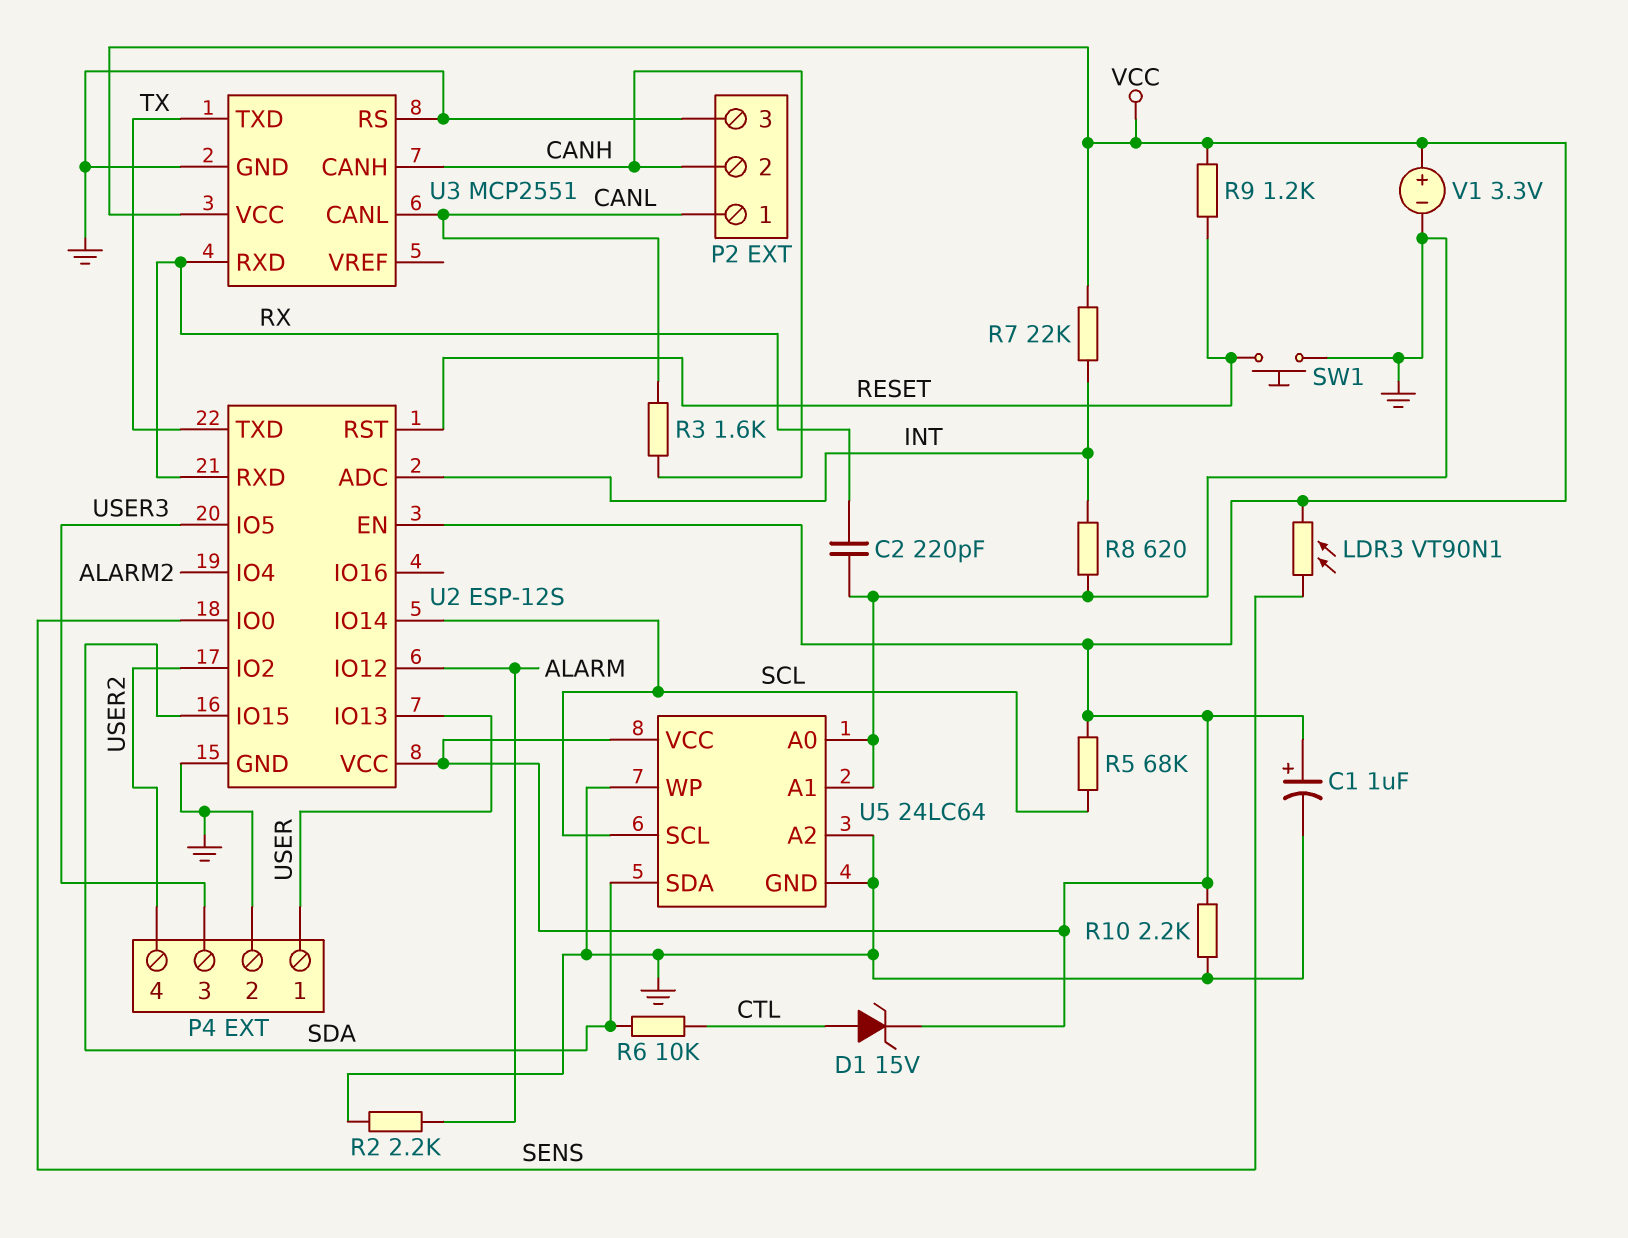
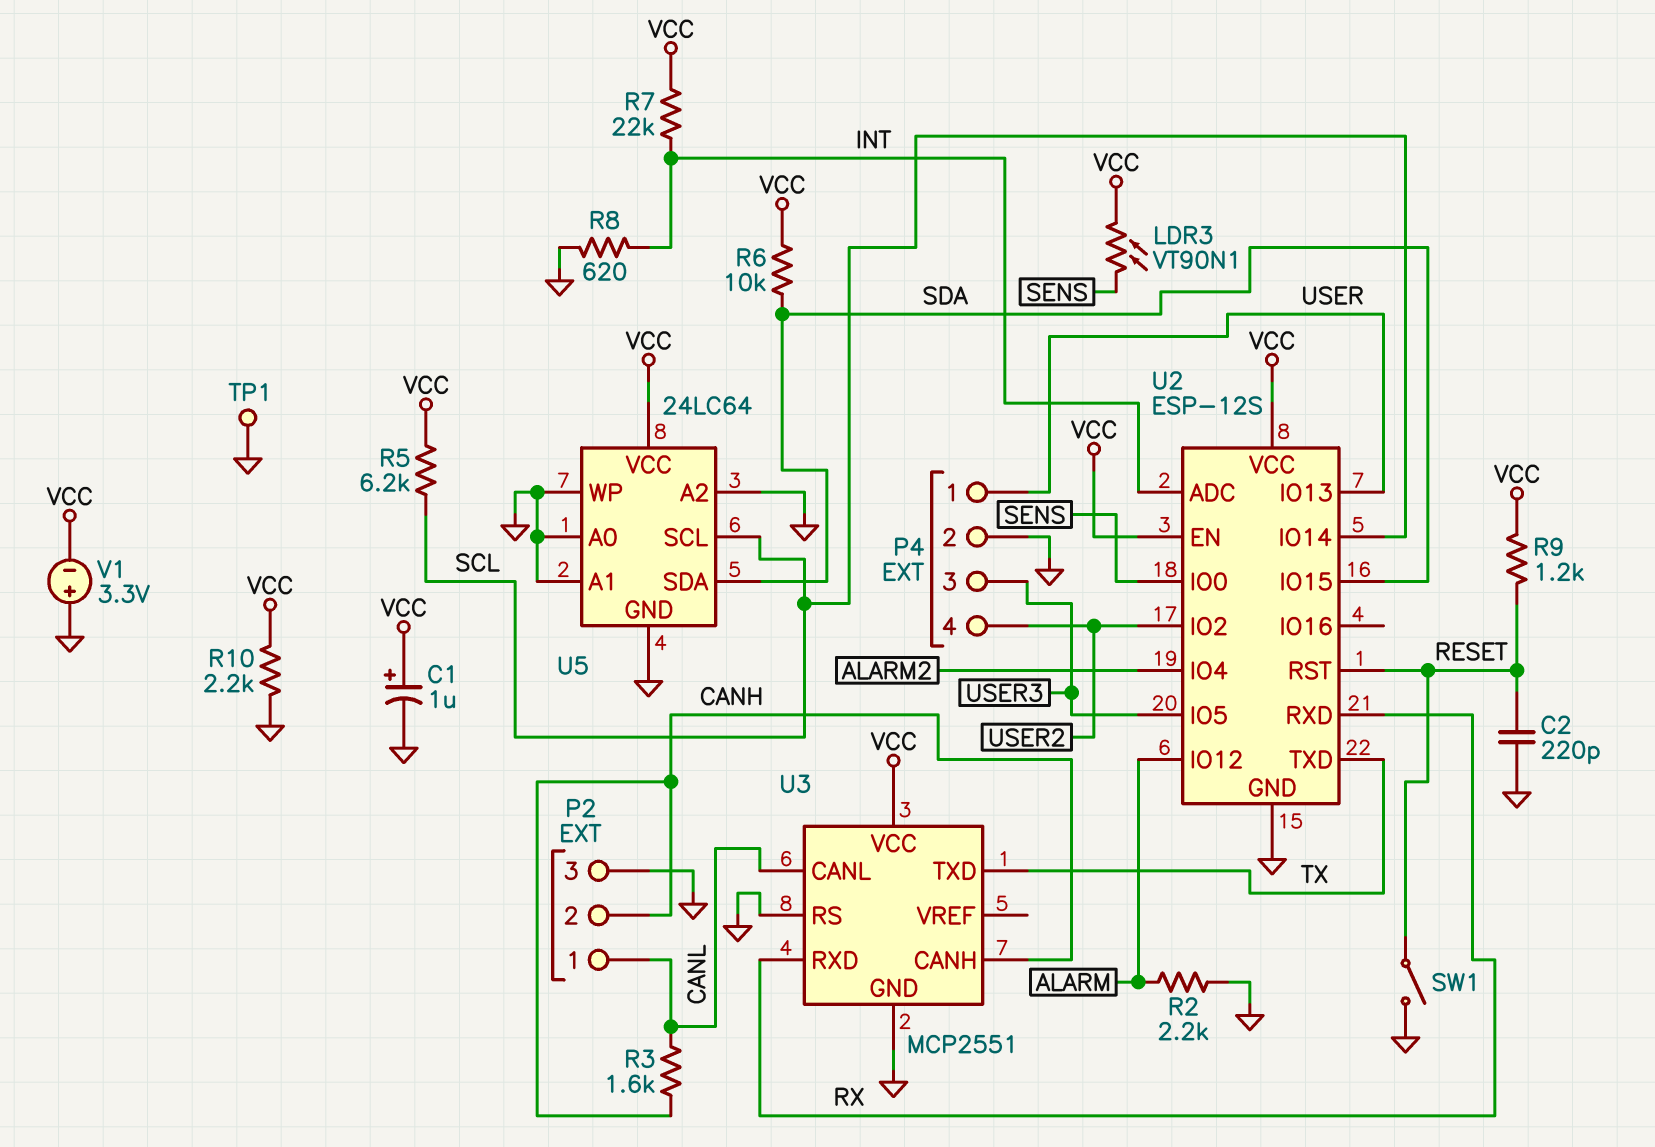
C2: 220pF (GND, RX) -> 220pF (GND, RESET)
D1: zener 15V (A CTL, K VCC) -> none
R5: 68k (SCL, VCC) -> 6.2k (SCL, VCC)
R6: 10k (CTL, SDA) -> 10k (SDA, VCC)
SW1: button (GND, RESET) -> switch (GND, RESET)
TP1: none -> test point (GND)
V1: 3.3V (plus VCC, minus GND) -> 3.3V (plus GND, minus VCC)

